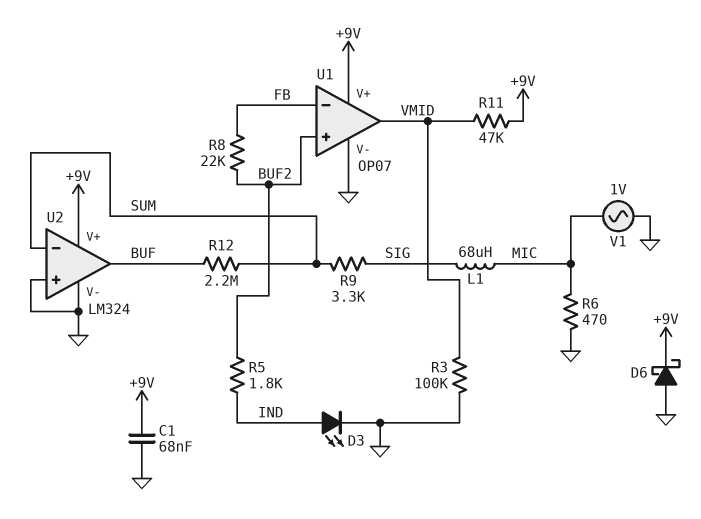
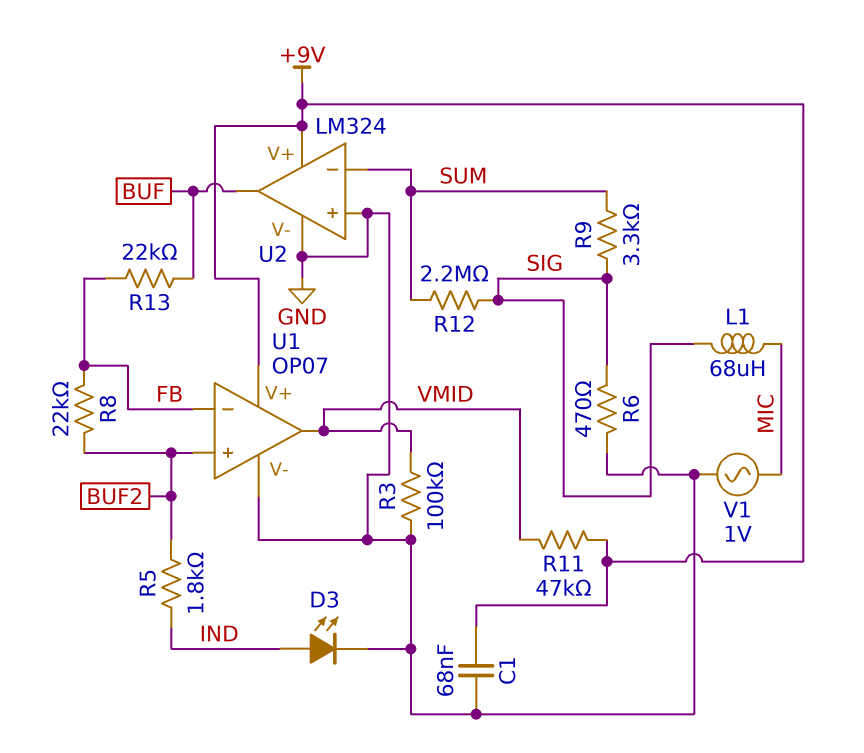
D6: schottky (A GND, K +9V) -> none
R6: 470 (GND, MIC) -> 470 (GND, SIG)
R12: 2.2M (BUF, SUM) -> 2.2M (SIG, SUM)
R13: none -> 22k (BUF, FB)

